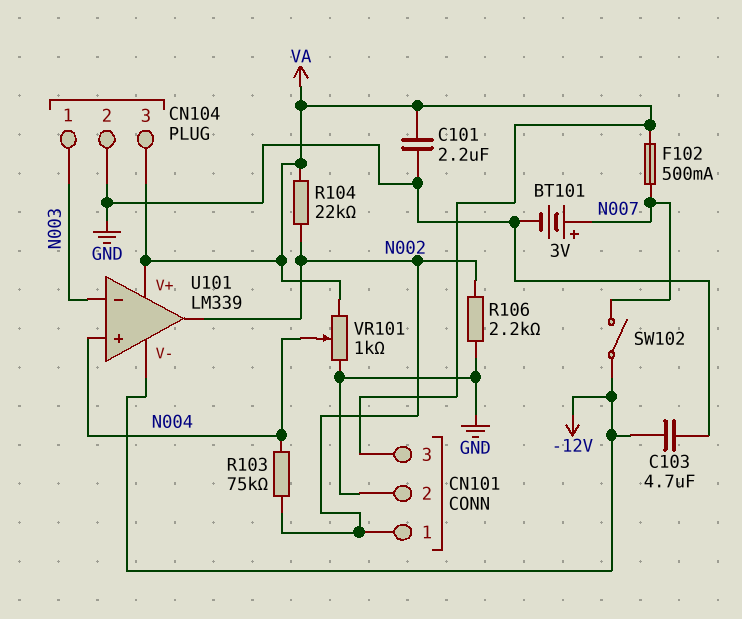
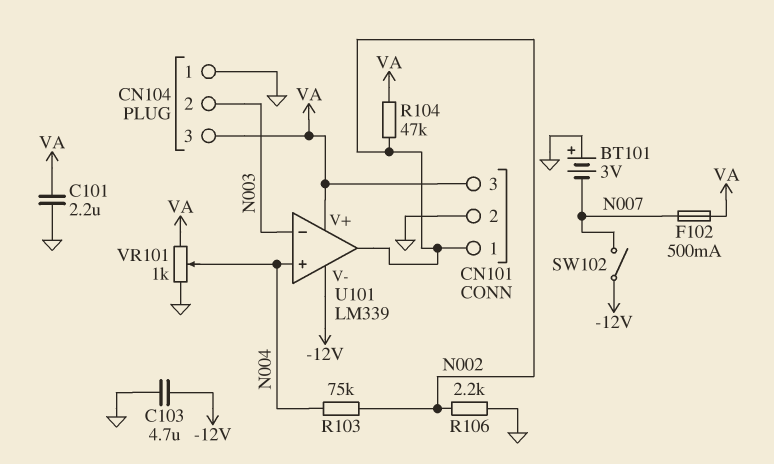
BT101: 3V (plus N007, minus GND) -> 3V (plus GND, minus N007)
CN104 pin 1: N003 -> GND
CN104 pin 2: GND -> N003
R104: 22k (N002, VA) -> 47k (N002, VA)

